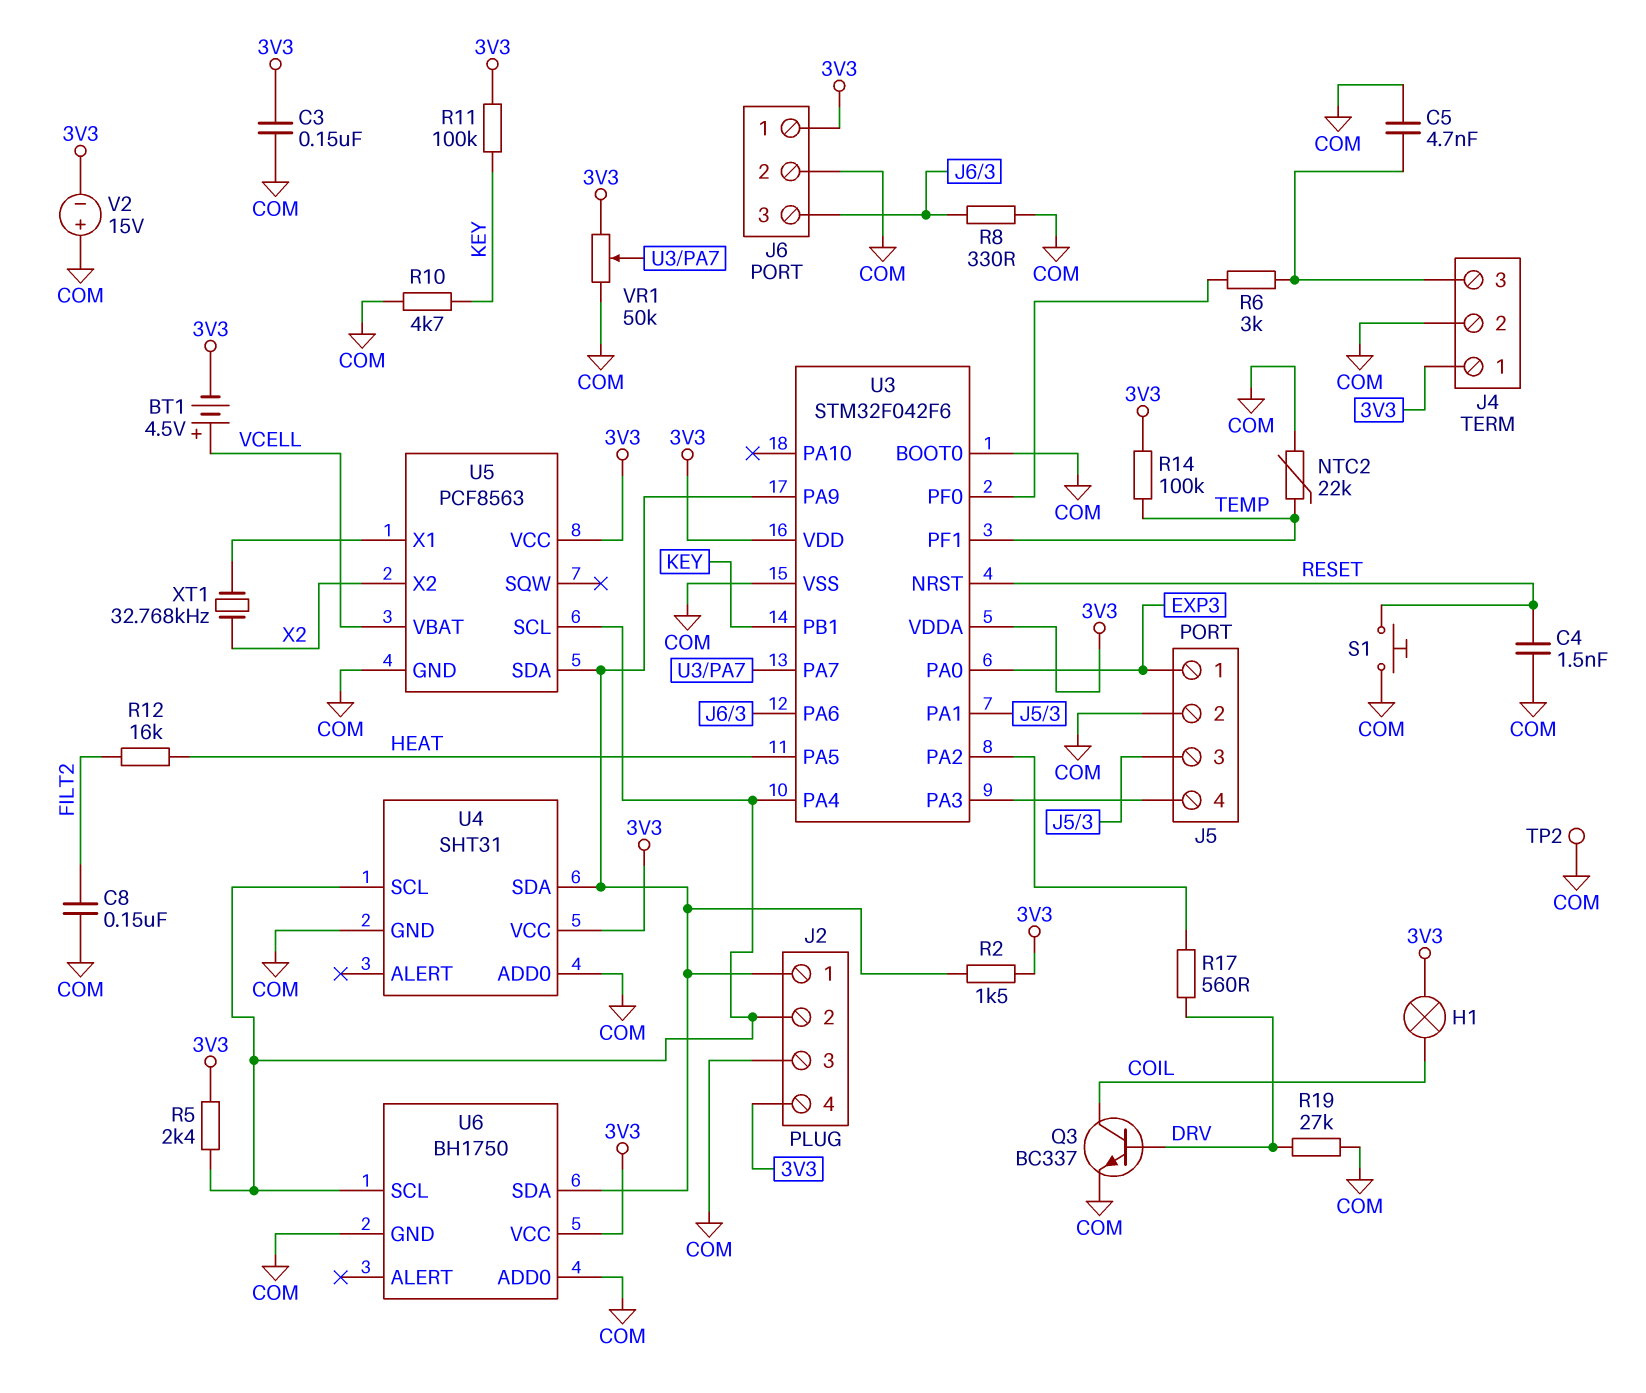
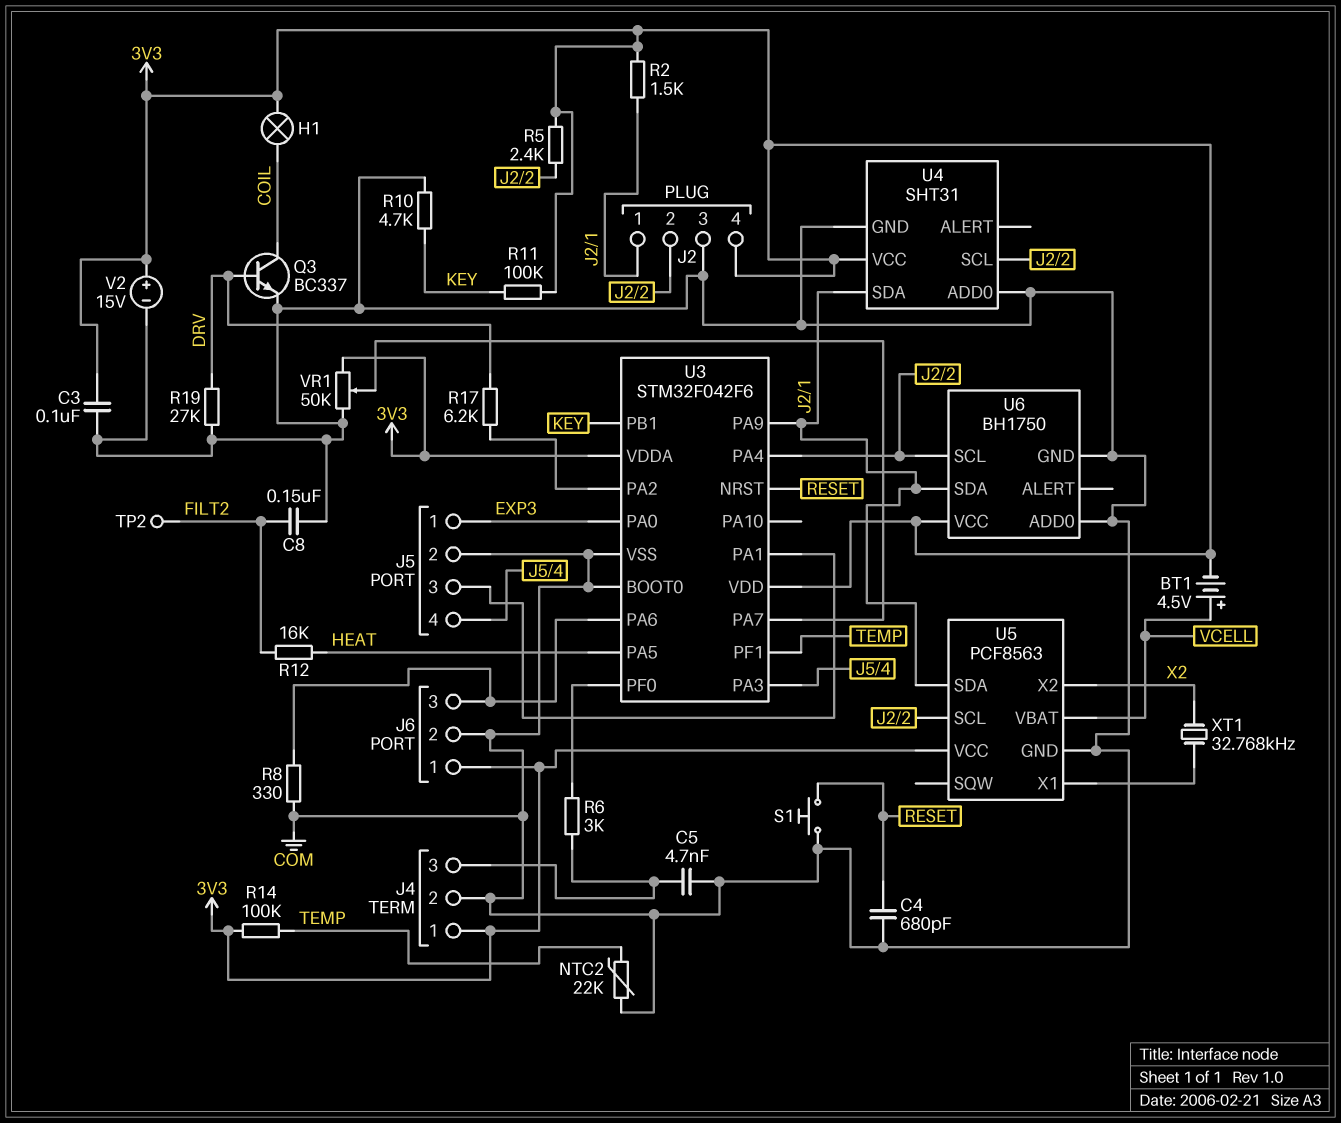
C3: 150nF (3V3, COM) -> 100nF (3V3, COM)
C4: 1.5nF (COM, RESET) -> 680pF (COM, RESET)
R17: 560 (DRV, U3/PA2) -> 6.2k (DRV, U3/PA2)
TP2: test point (COM) -> test point (FILT2)
V2: 15V (plus COM, minus 3V3) -> 15V (plus 3V3, minus COM)

